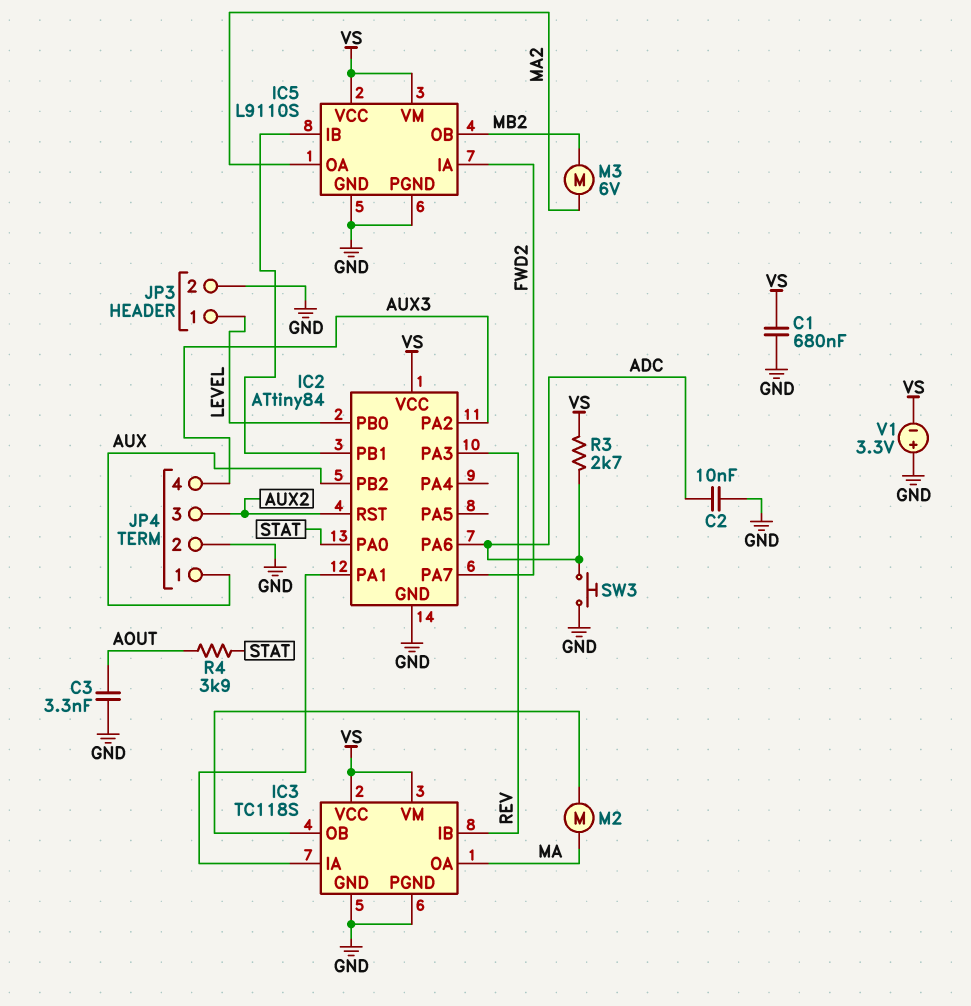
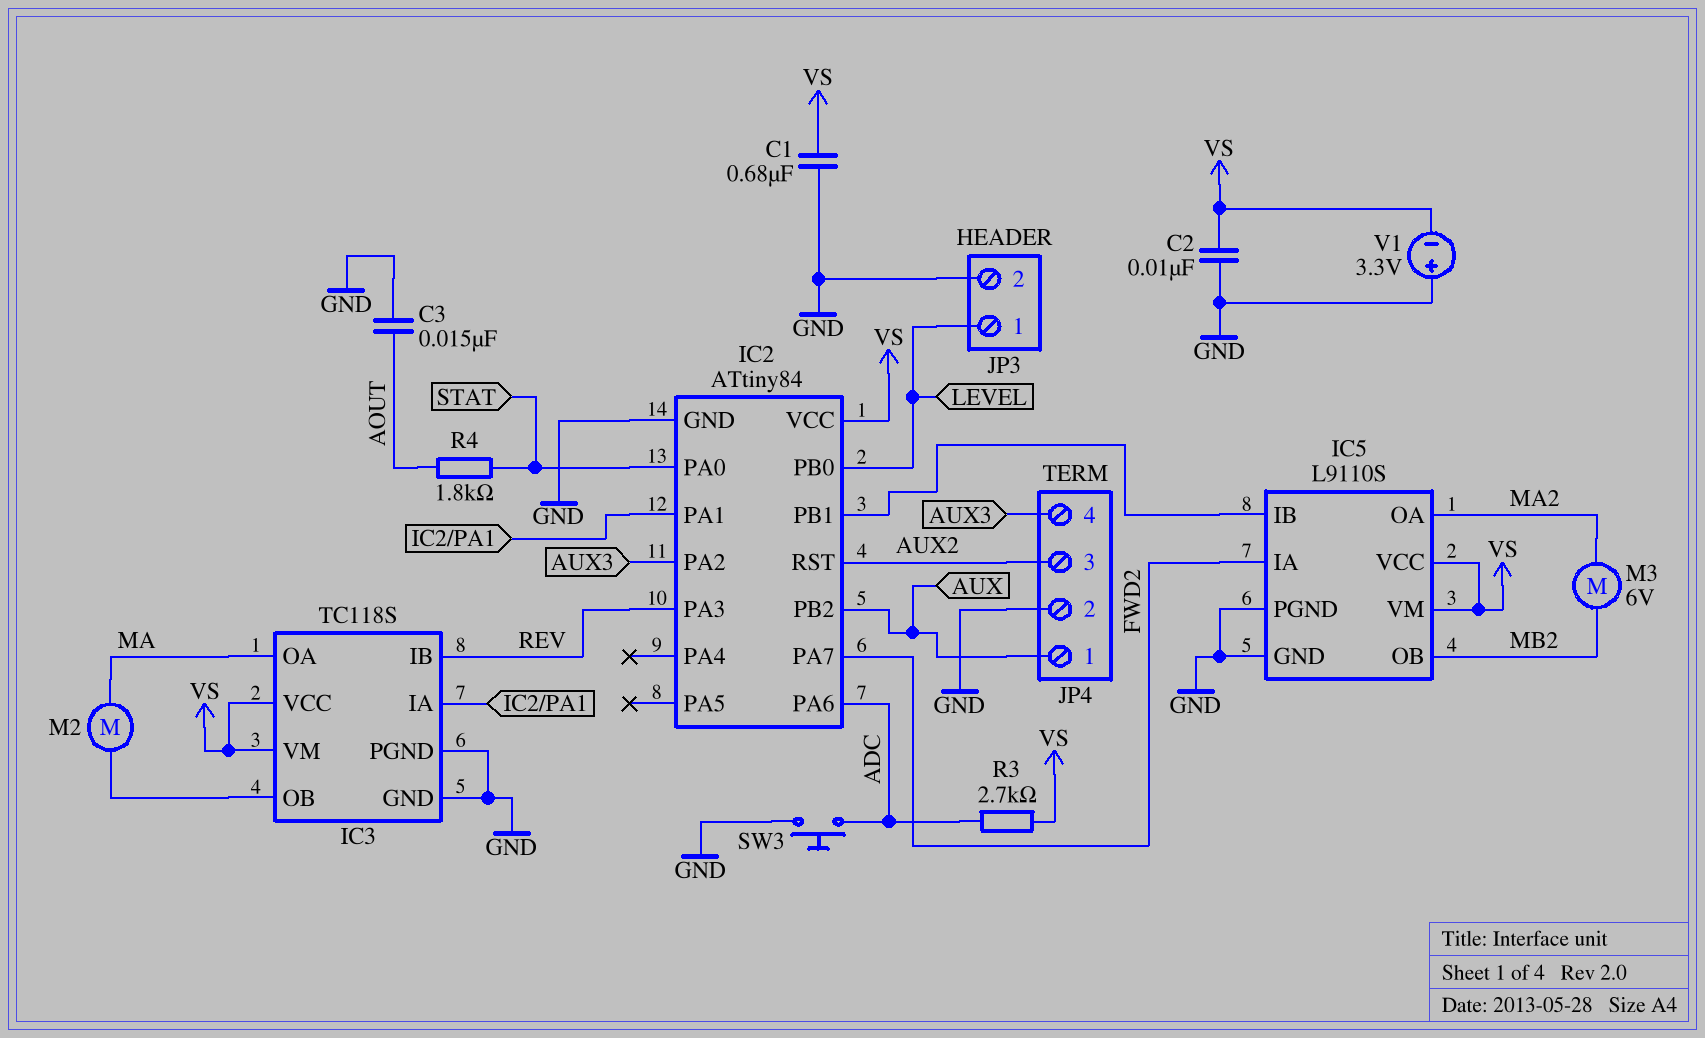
C2: 10nF (ADC, GND) -> 10nF (GND, VS)
C3: 3.3nF (AOUT, GND) -> 15nF (AOUT, GND)
R4: 3.9k (AOUT, STAT) -> 1.8k (AOUT, STAT)

